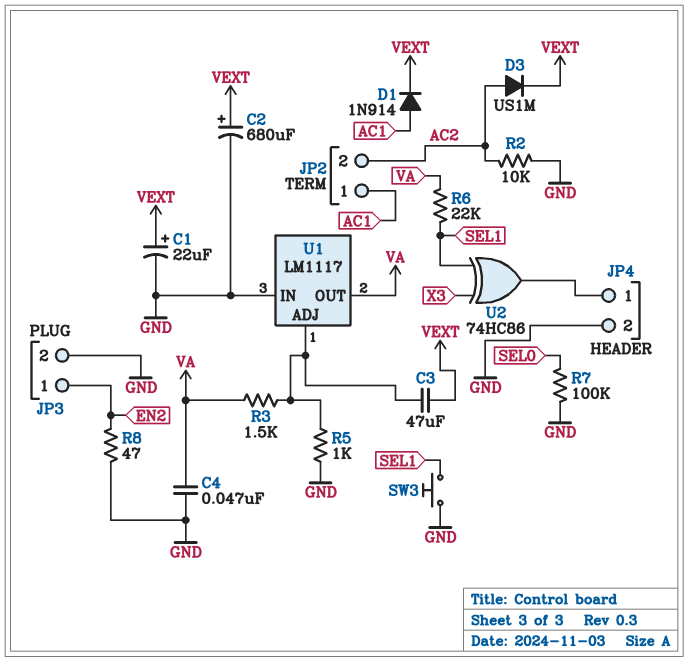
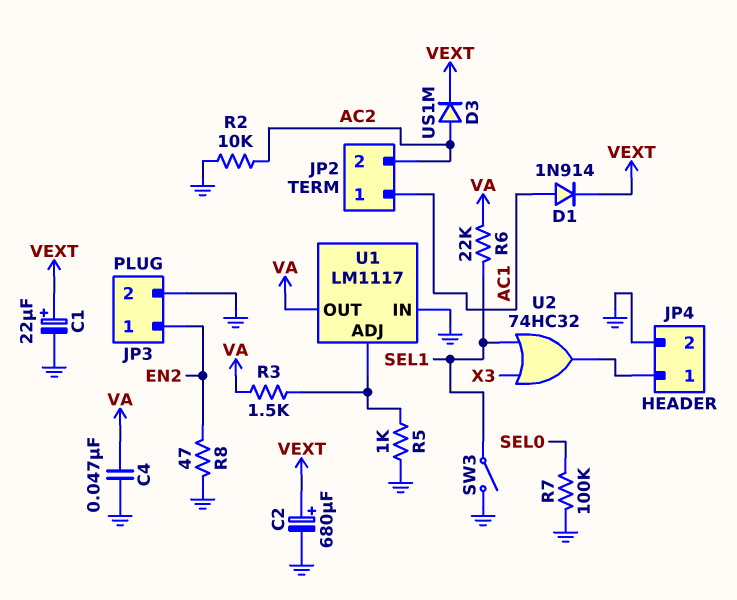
C3: 47uF (U1/ADJ, VEXT) -> none
SW3: button (GND, SEL1) -> switch (GND, SEL1)
U2: XOR 74HC86 (in SEL1, in X3, out JP4/1) -> OR 74HC32 (in SEL1, in X3, out JP4/1)

